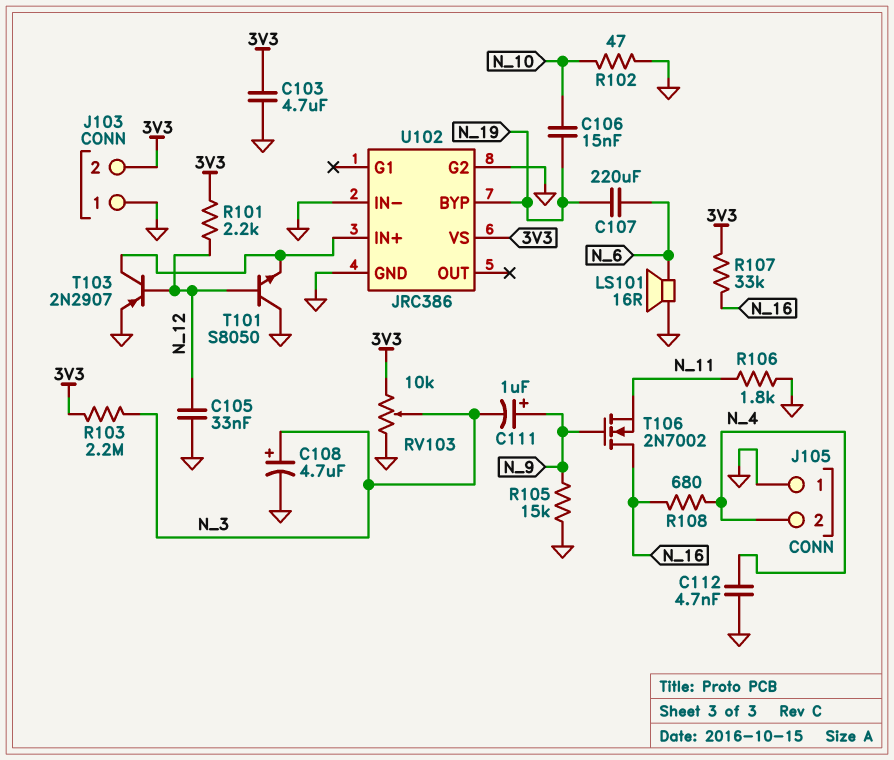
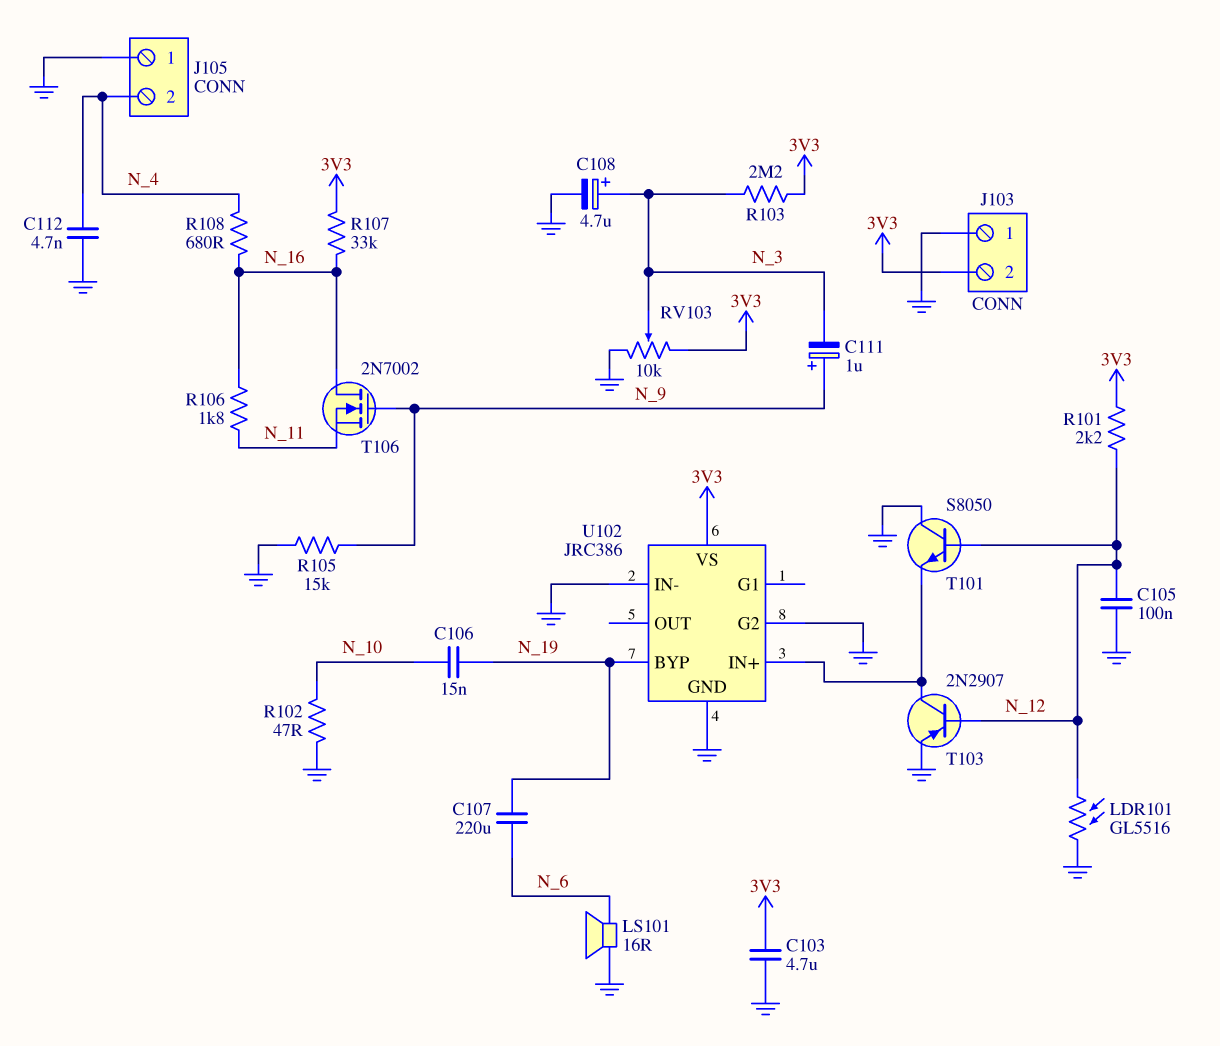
C105: 33nF (GND, N_12) -> 100nF (GND, N_12)
LDR101: none -> GL5516 (GND, N_12)
R106: 1.8k (GND, N_11) -> 1.8k (N_11, N_16)

